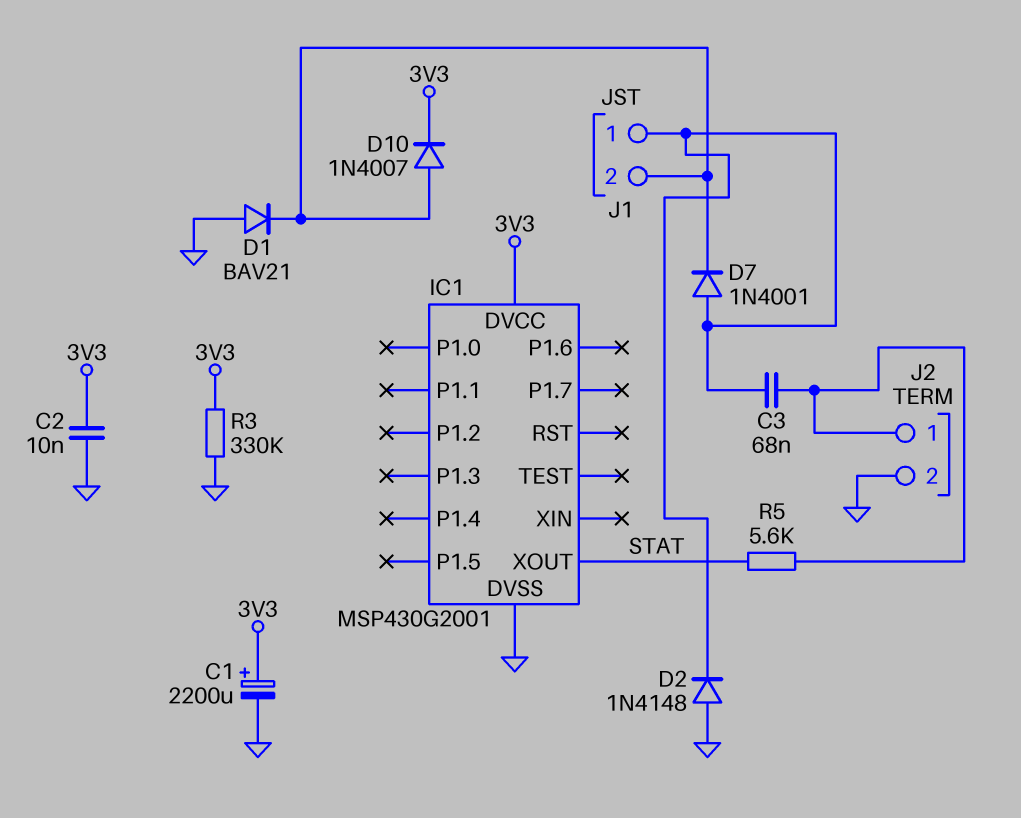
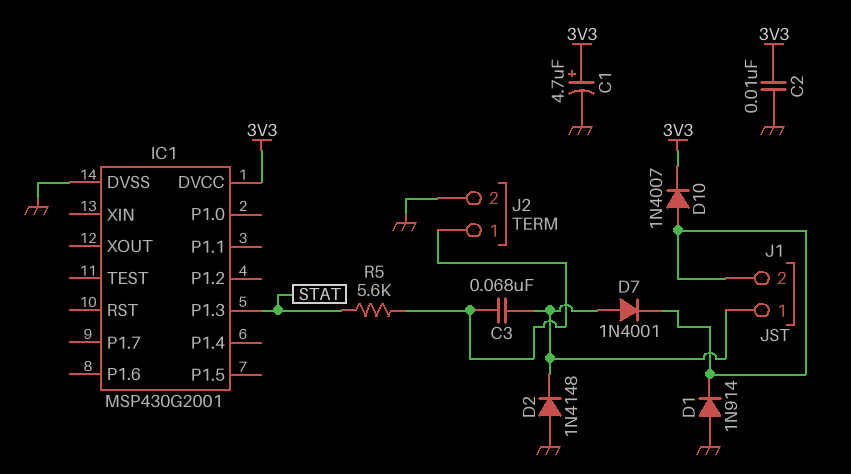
C1: 2200uF (plus 3V3, minus GND) -> 4.7uF (plus 3V3, minus GND)
D1: diode BAV21 (A GND, K J1/2) -> diode 1N914 (A GND, K J1/2)
IC1 pin P1.3: none -> STAT
IC1 pin XOUT: STAT -> none
R3: 330k (3V3, GND) -> none

